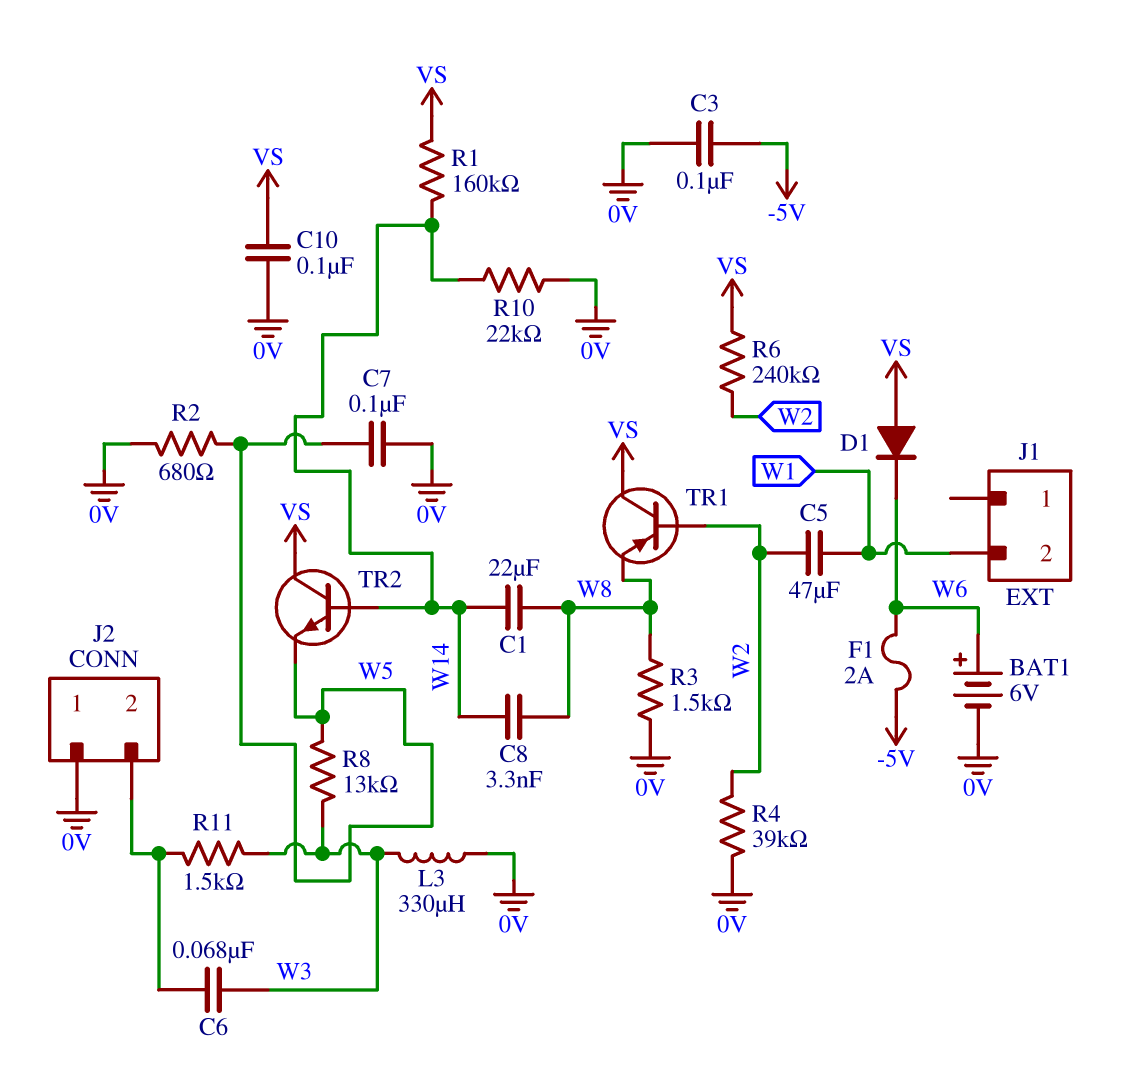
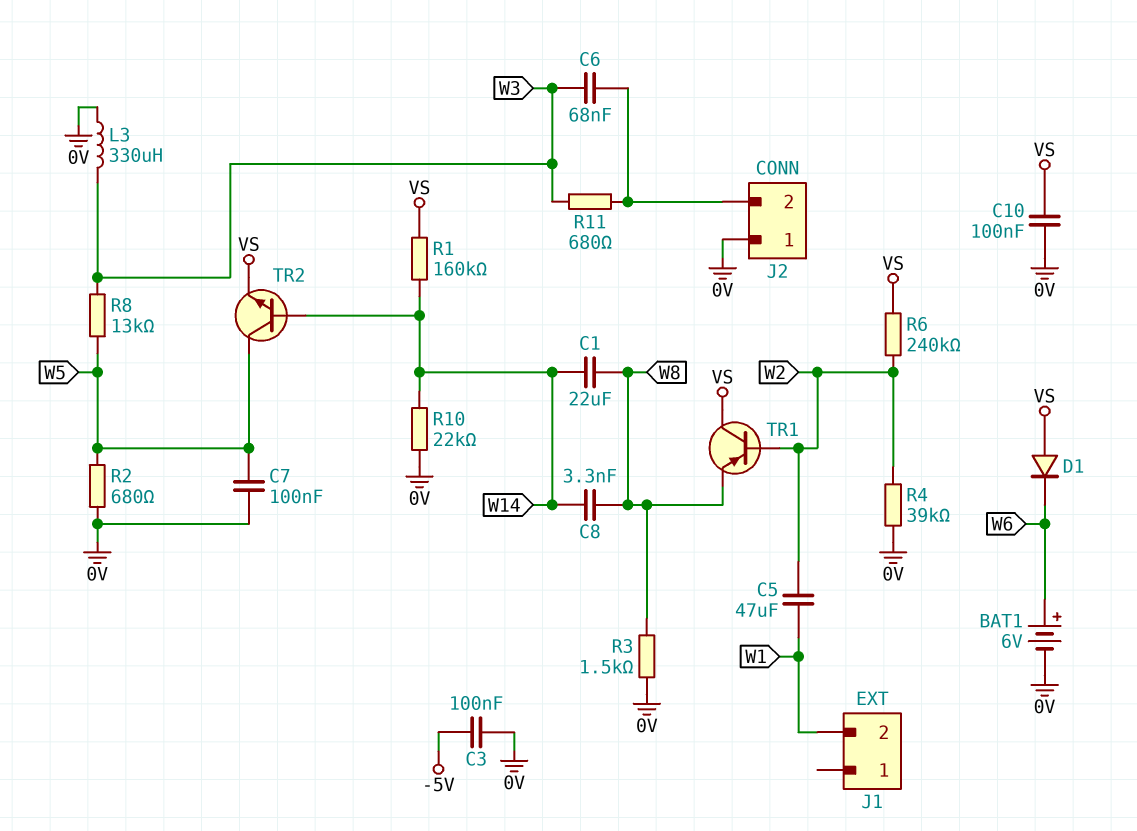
F1: 2A (-5V, W6) -> none
R11: 1.5k (J2/2, W3) -> 680 (J2/2, W3)
TR2: NPN (B W14, C VS, E W5) -> NPN (B W14, C W5, E VS)

